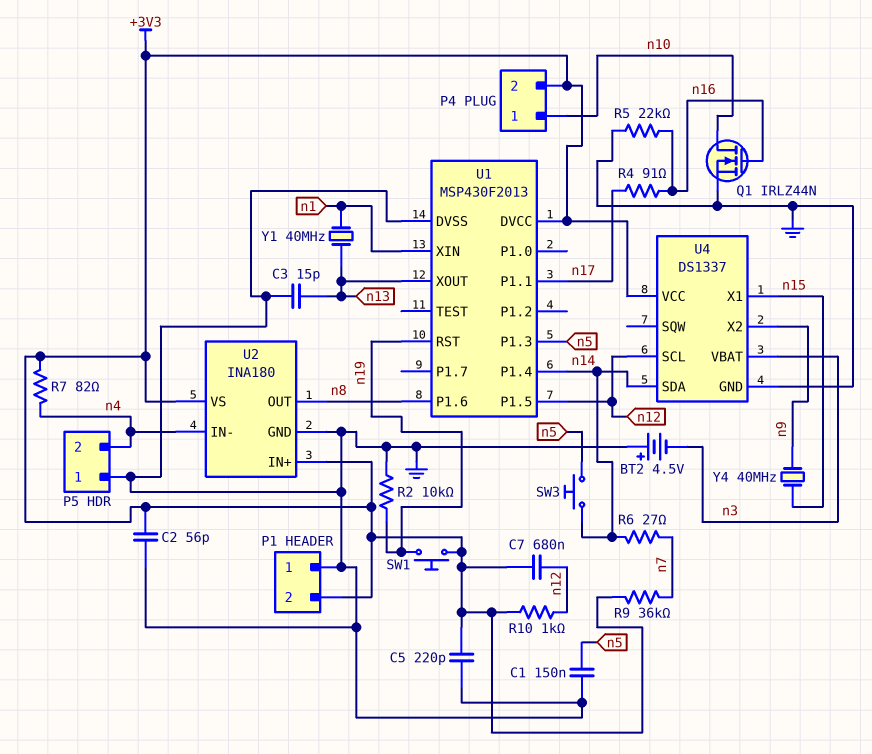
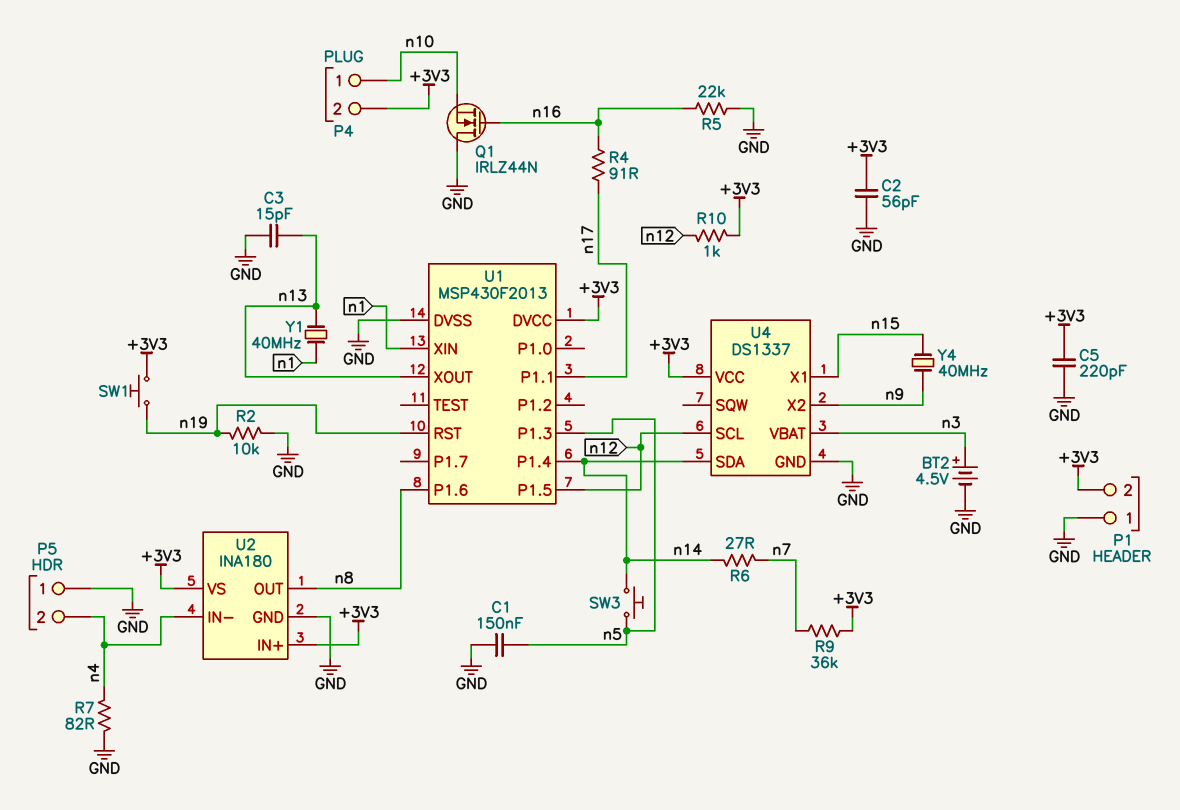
BT2: 4.5V (plus GND, minus n3) -> 4.5V (plus n3, minus GND)
C7: 680nF (+3V3, n12) -> none
Q1: NMOS IRLZ44N (G n16, D n10, S GND) -> NMOS IRLZ44N (G n16, D GND, S n10)
R7: 82 (+3V3, n4) -> 82 (GND, n4)

